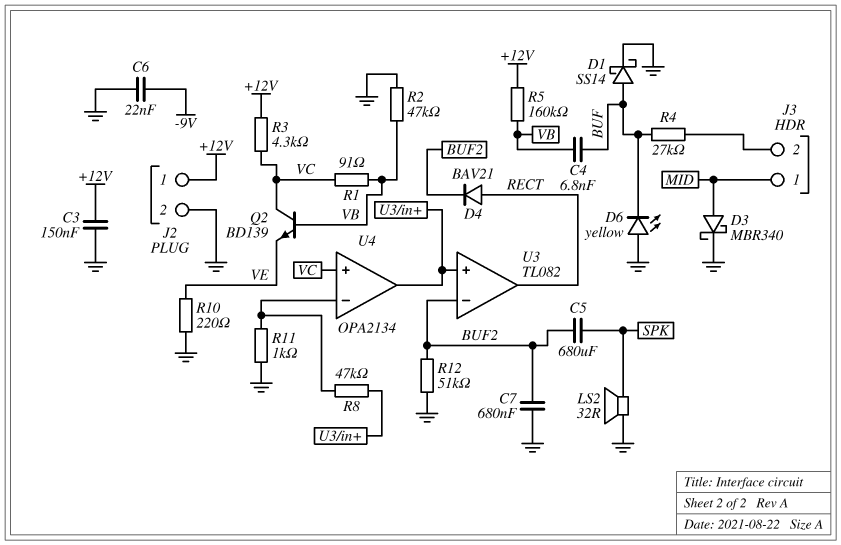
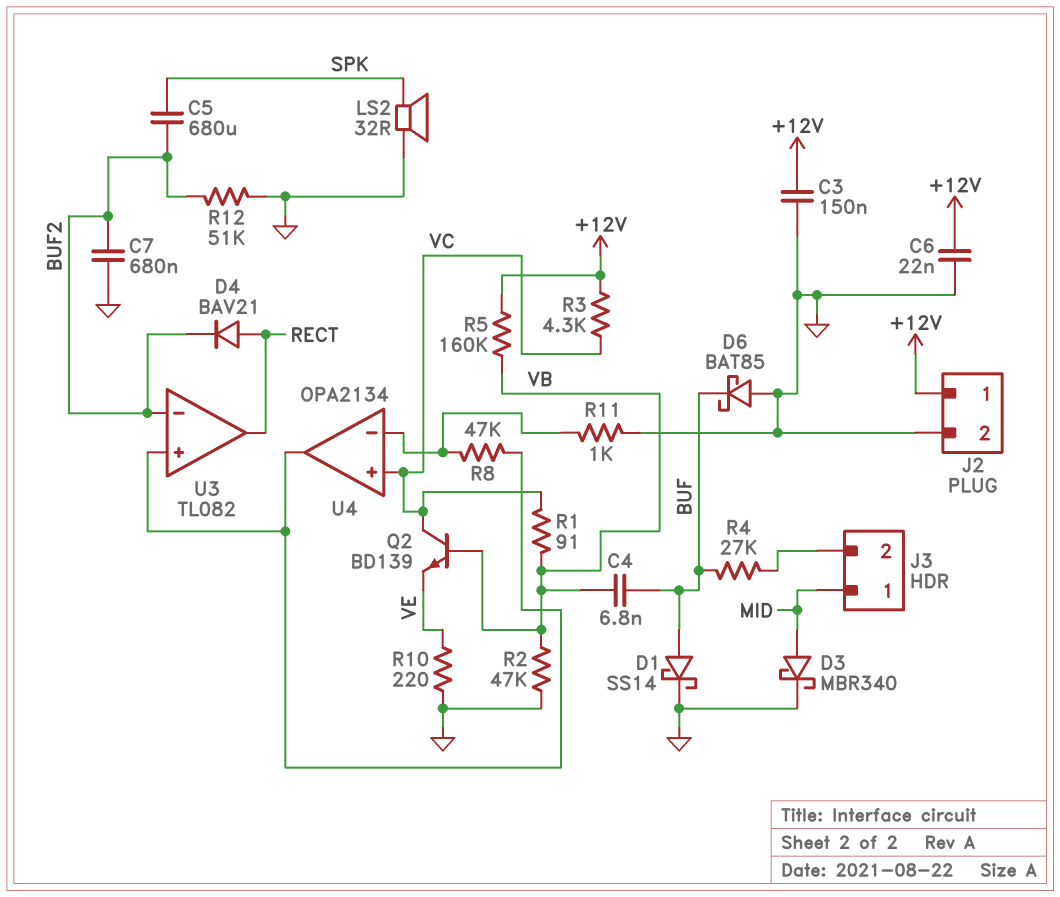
C6: 22nF (-9V, GND) -> 22nF (+12V, GND)
D6: LED yellow (A GND, K BUF) -> schottky BAT85 (A GND, K BUF)

